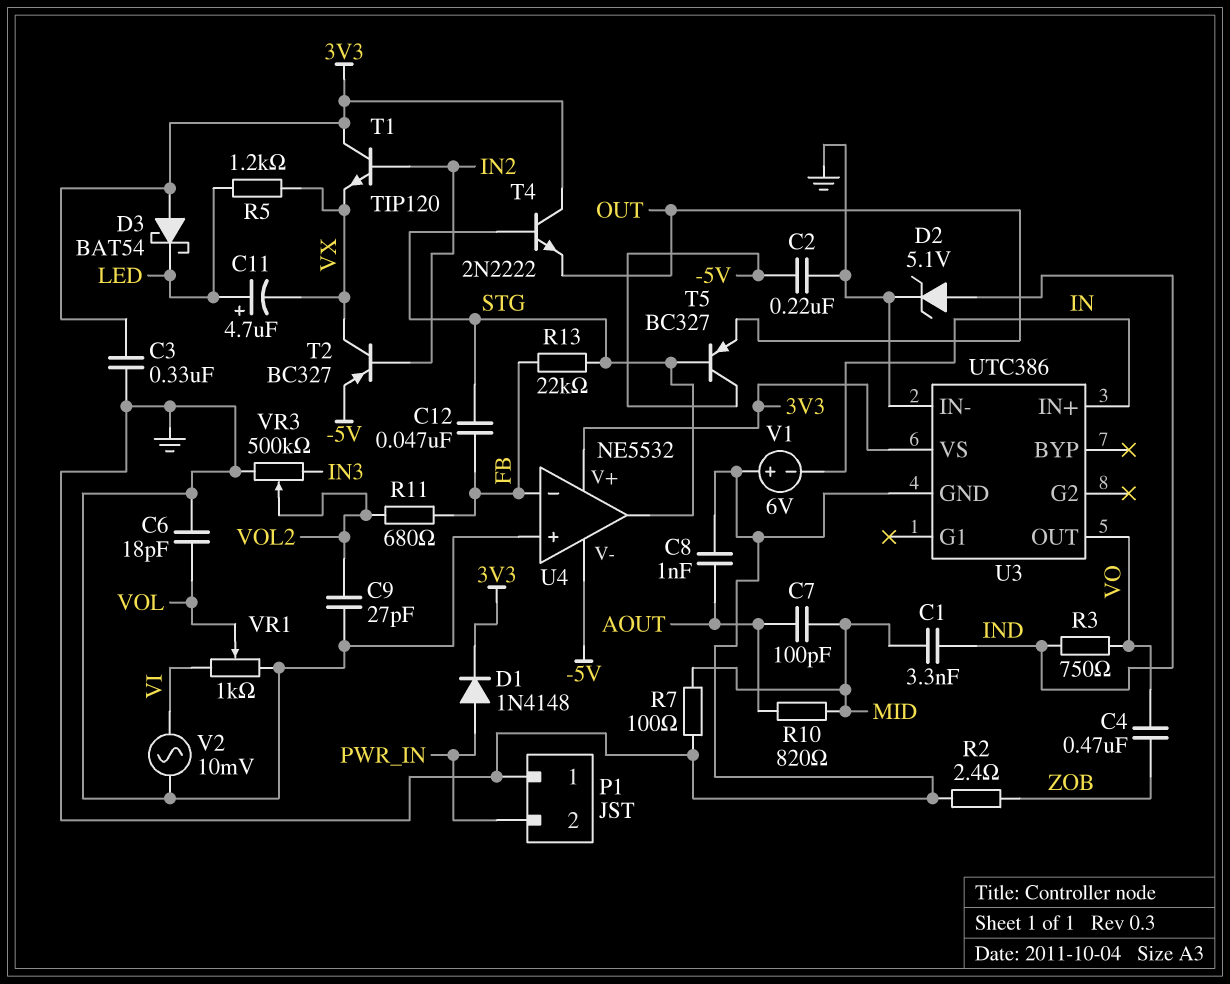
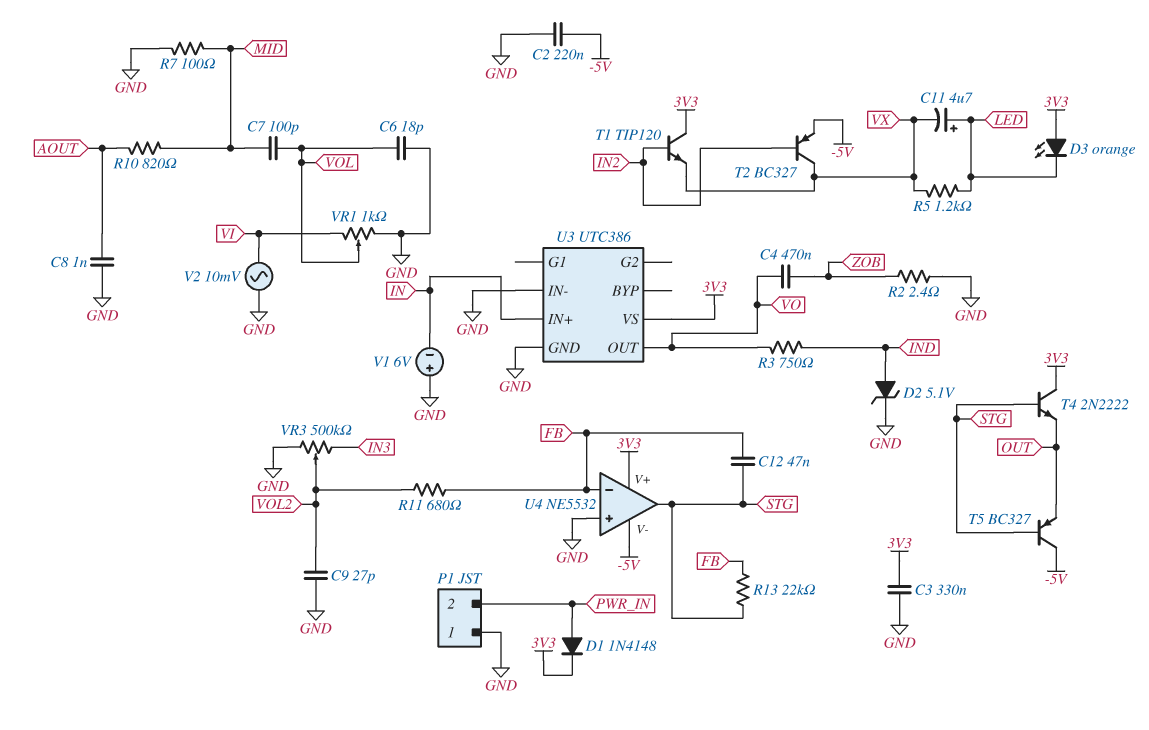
C1: 3.3nF (IND, MID) -> none
C7: 100pF (AOUT, MID) -> 100pF (MID, VOL)
D3: schottky BAT54 (A 3V3, K LED) -> LED orange (A 3V3, K LED)

